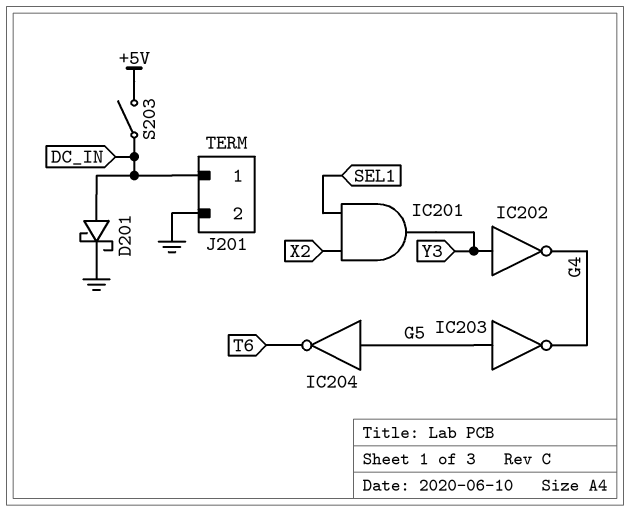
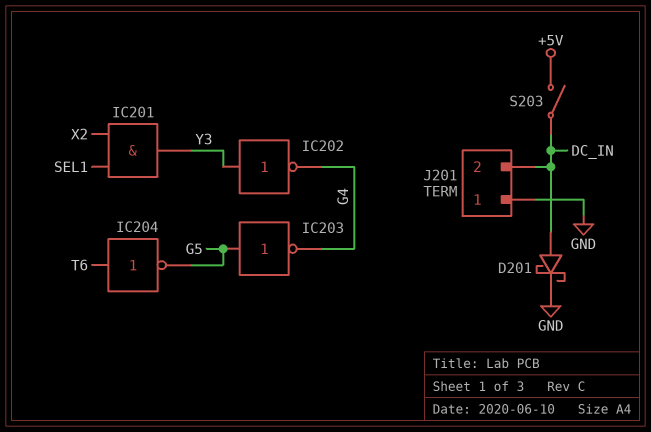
IC204: NOT (in G5, out T6) -> NOT (in T6, out G5)
J201 pin 1: DC_IN -> GND
J201 pin 2: GND -> DC_IN

